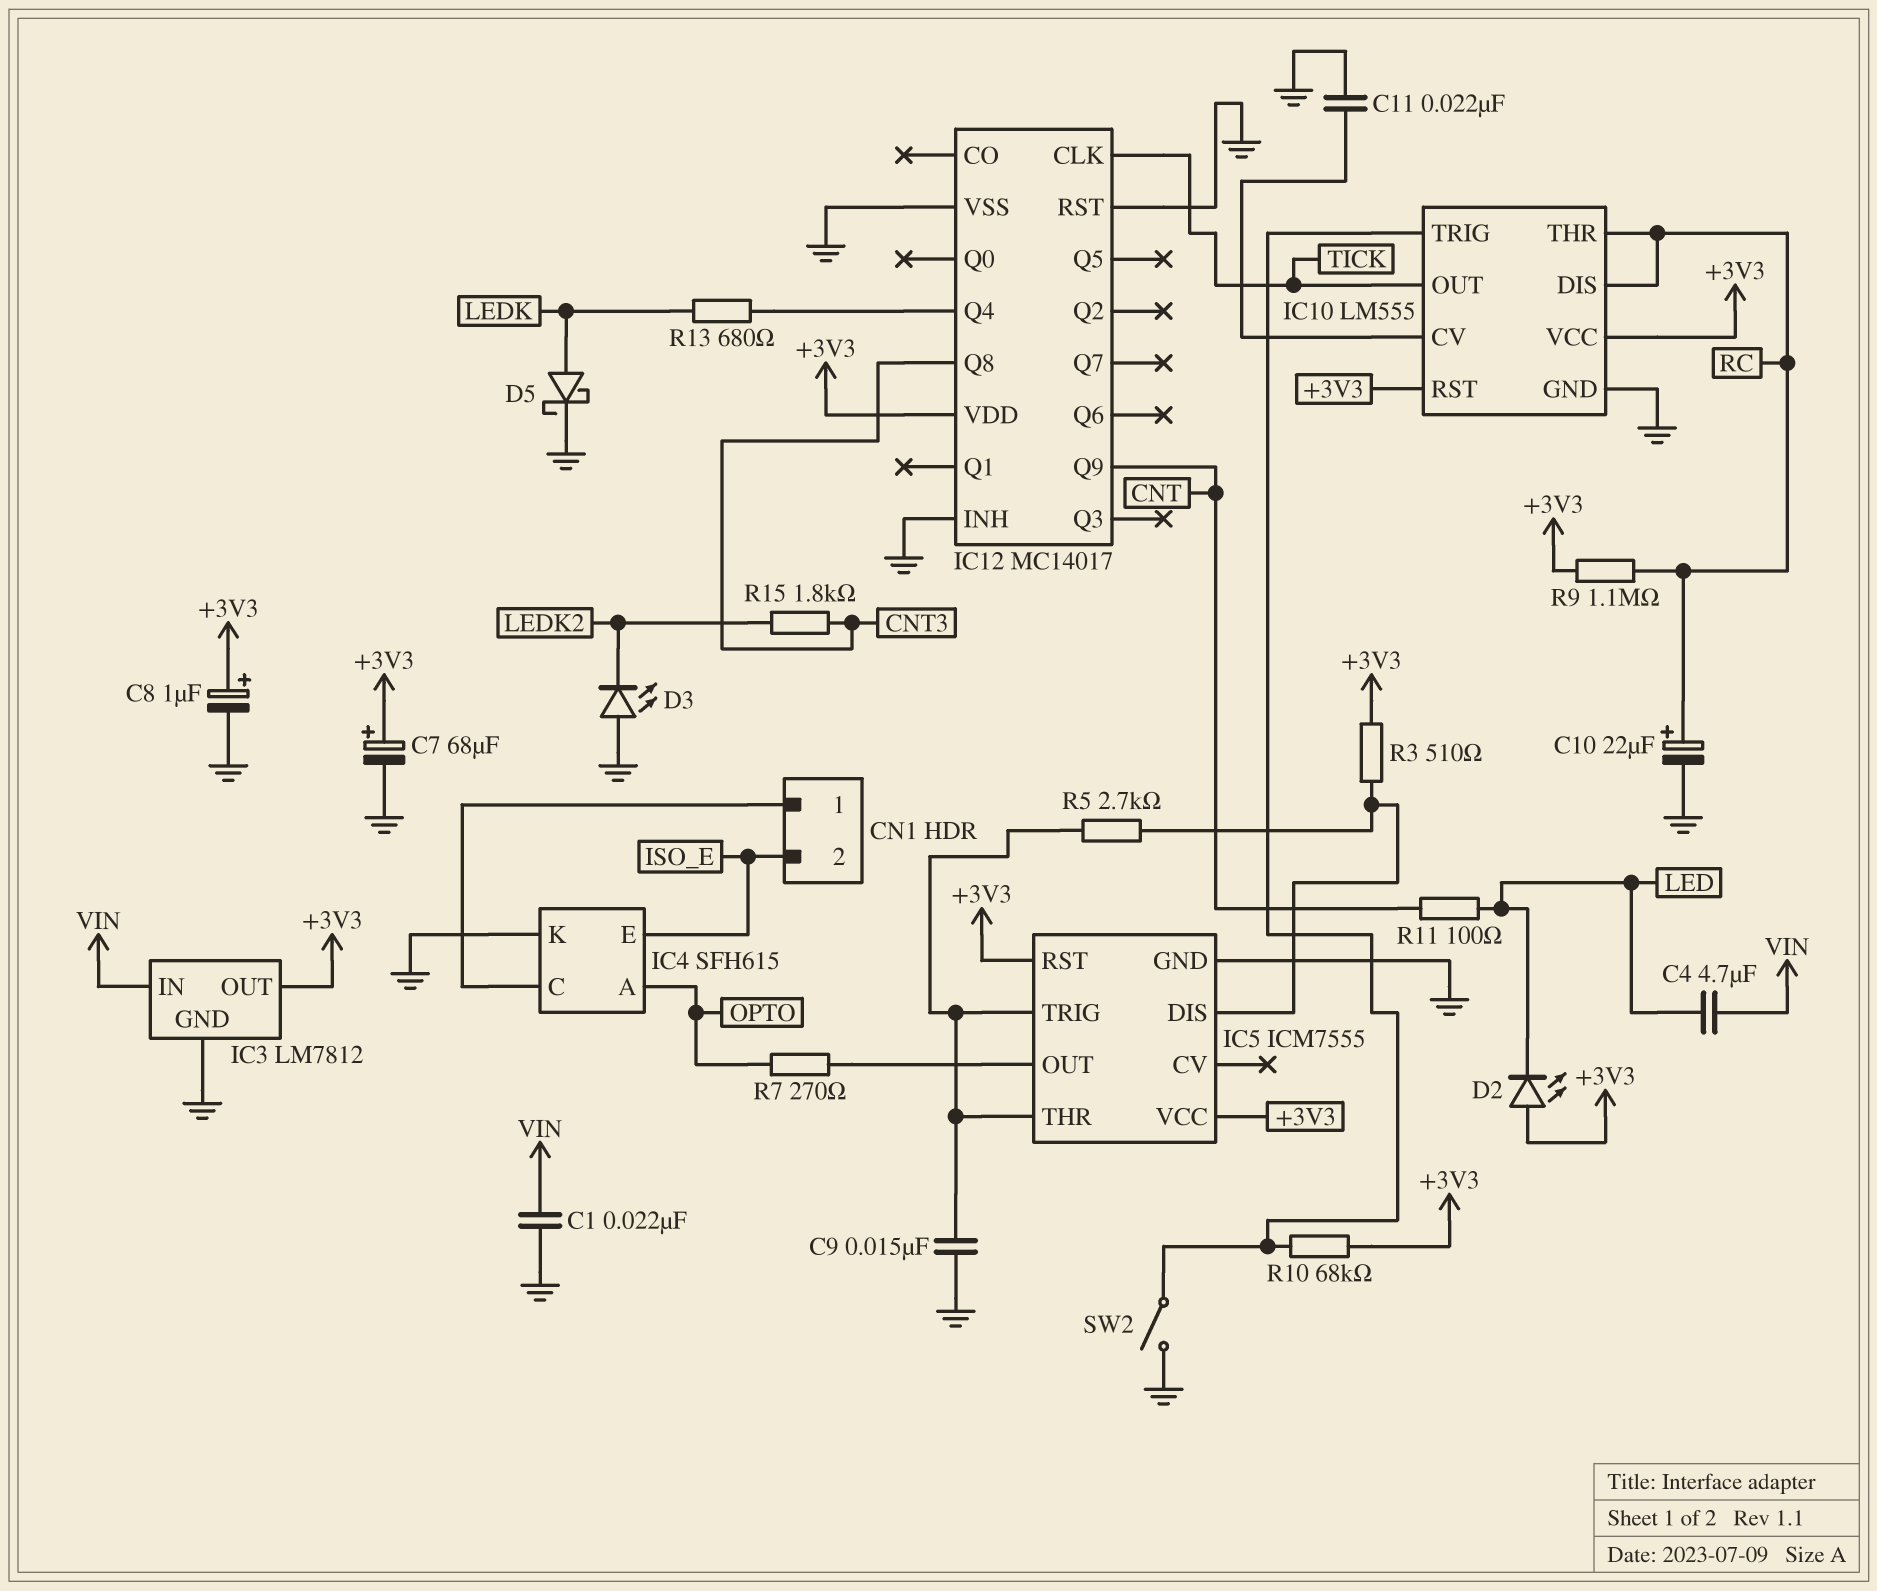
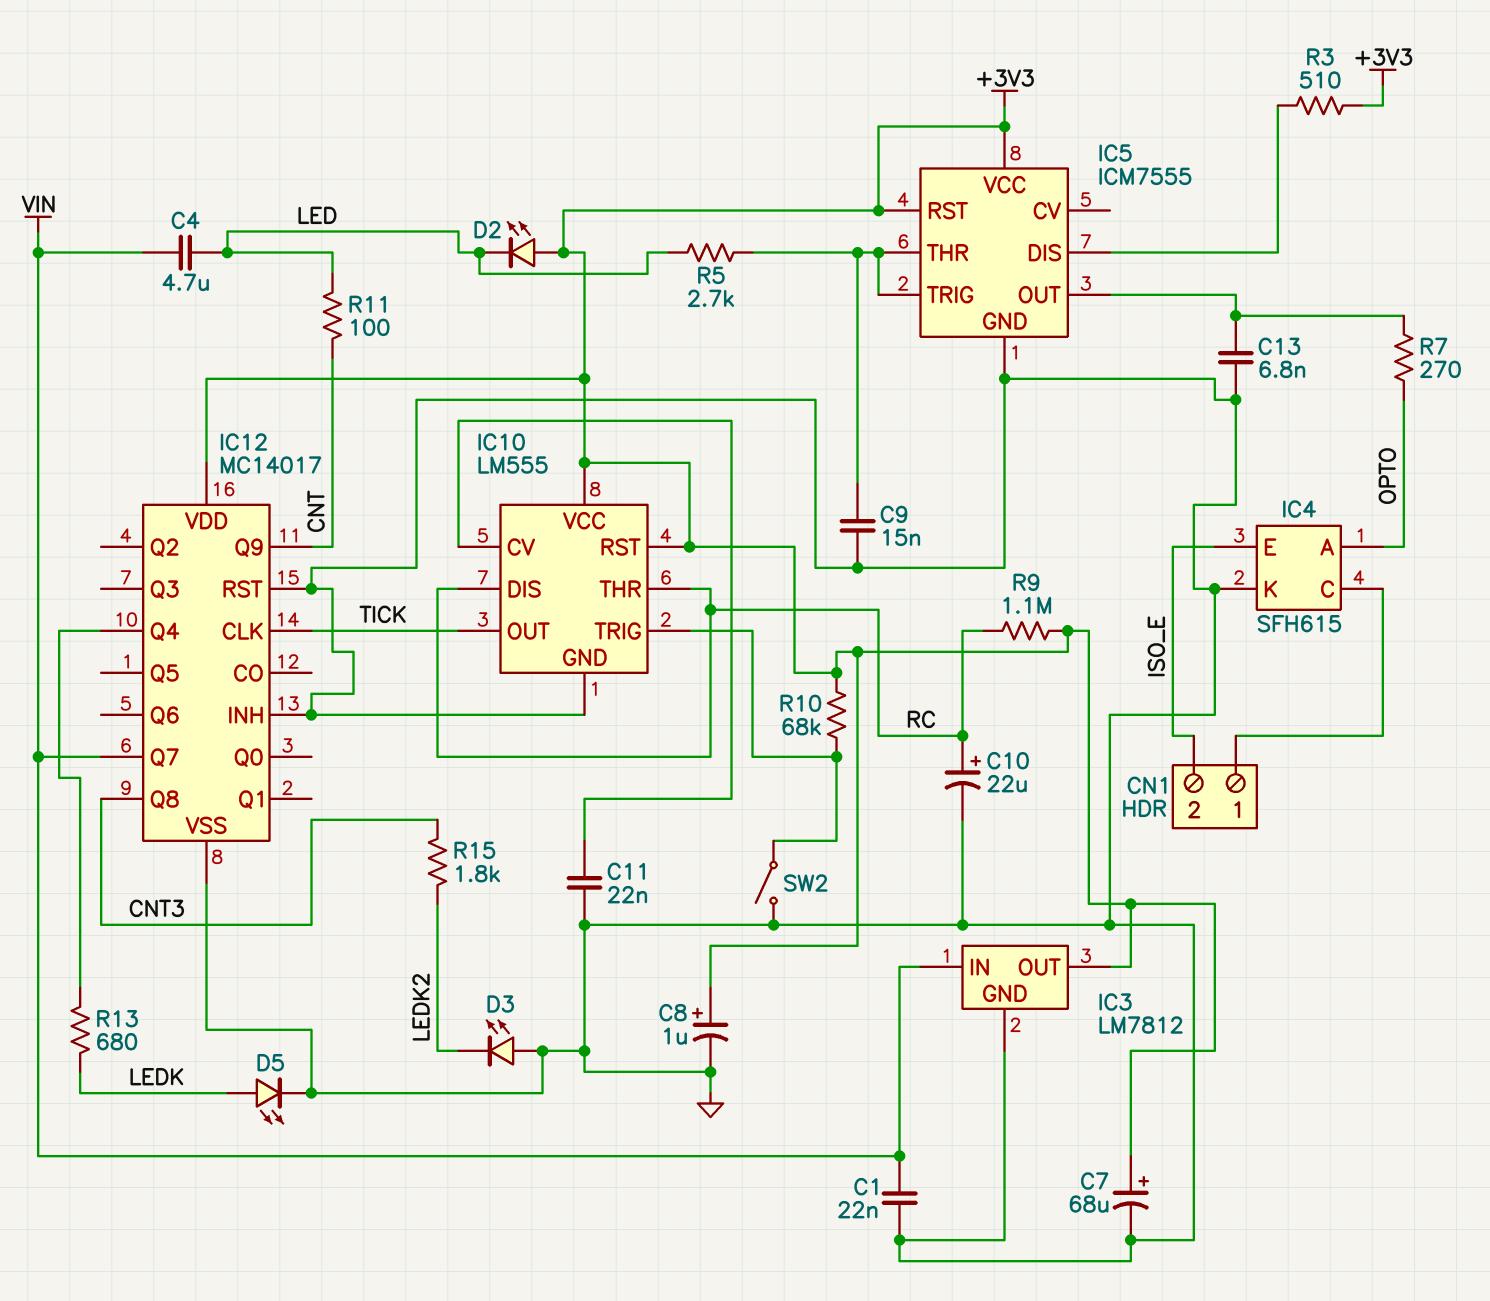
C13: none -> 6.8nF (GND, IC5/OUT)
D5: schottky (A LEDK, K GND) -> LED (A LEDK, K GND)
IC12 pin Q7: none -> VIN
R5: 2.7k (IC5/DIS, IC5/THR) -> 2.7k (IC5/THR, LED)

